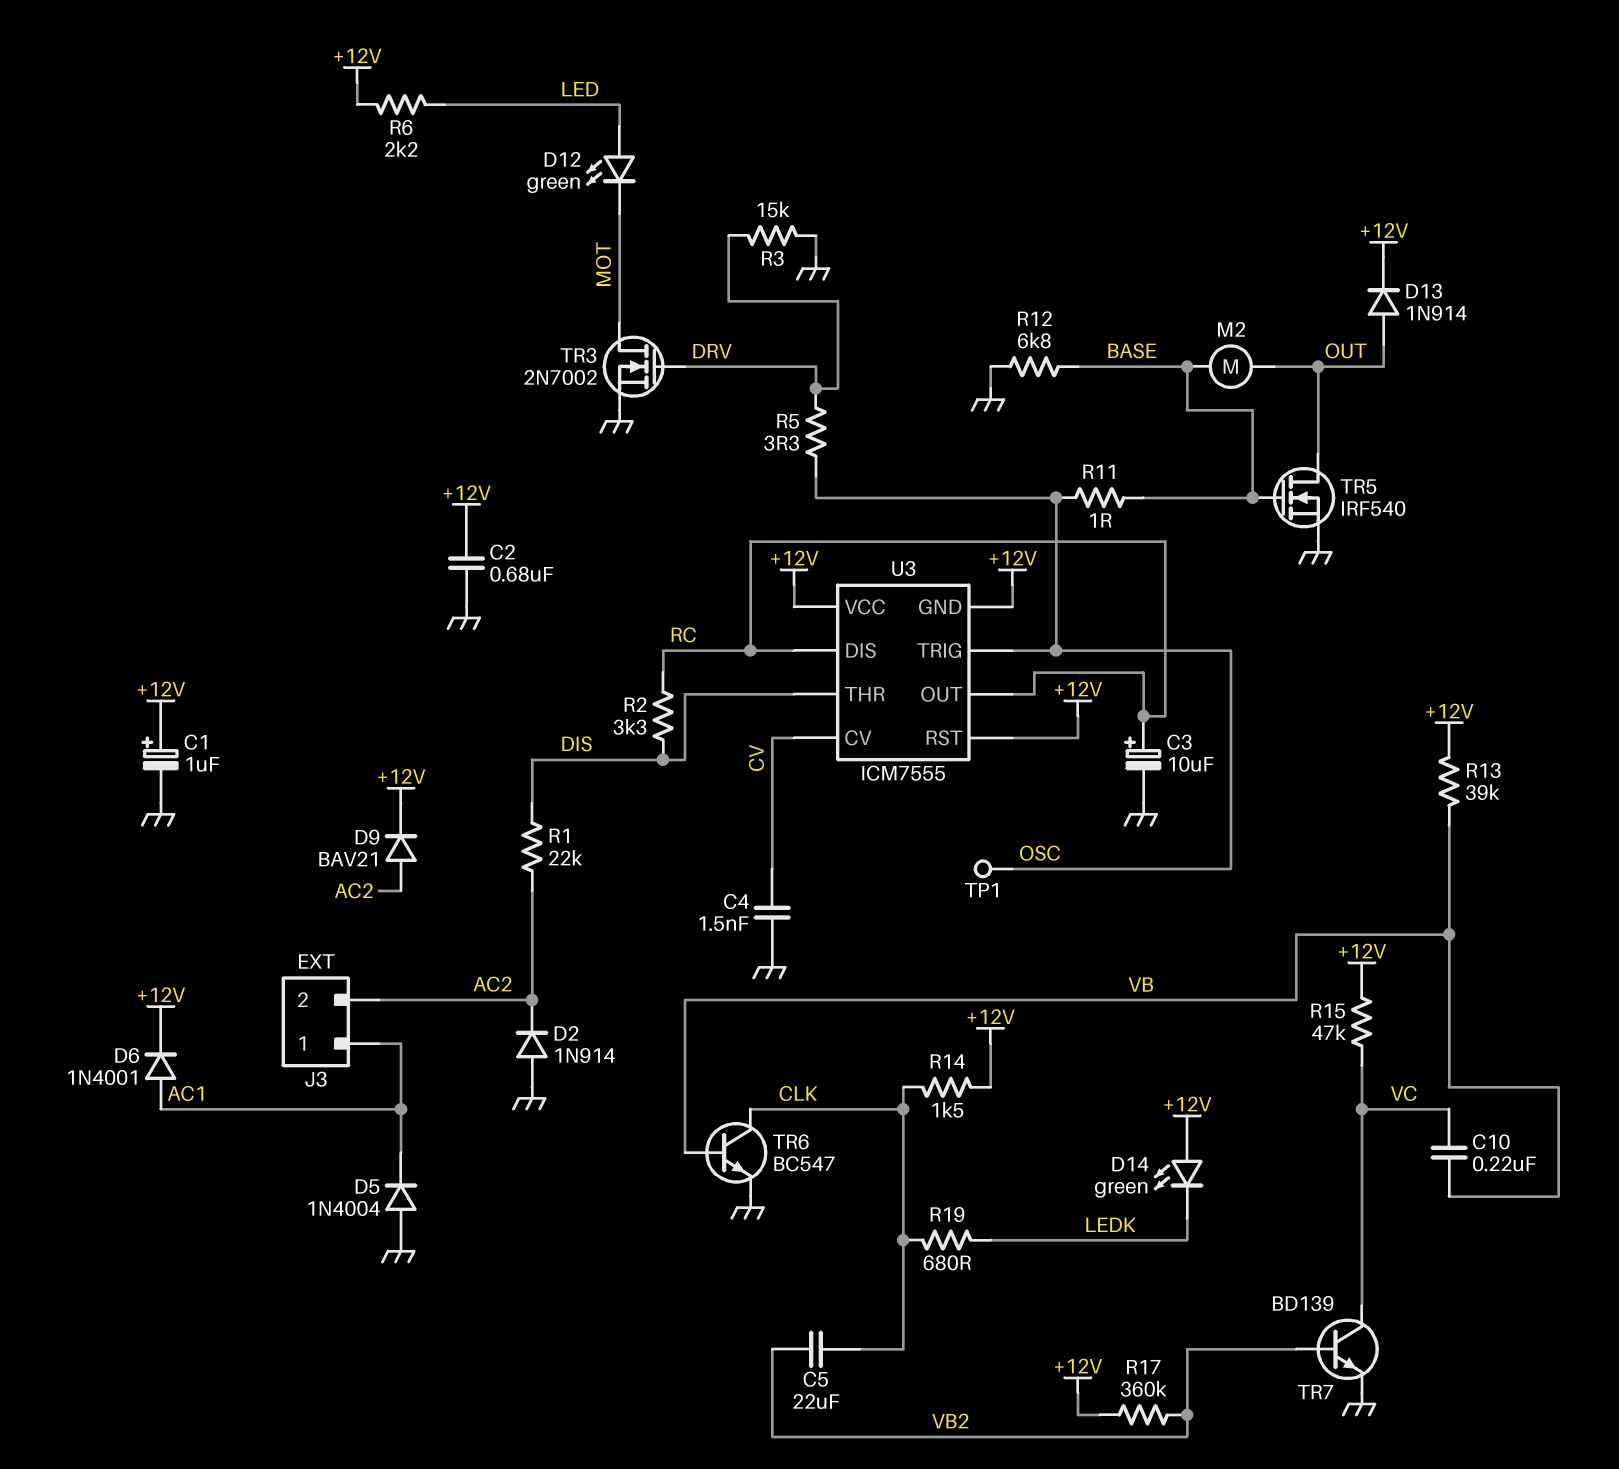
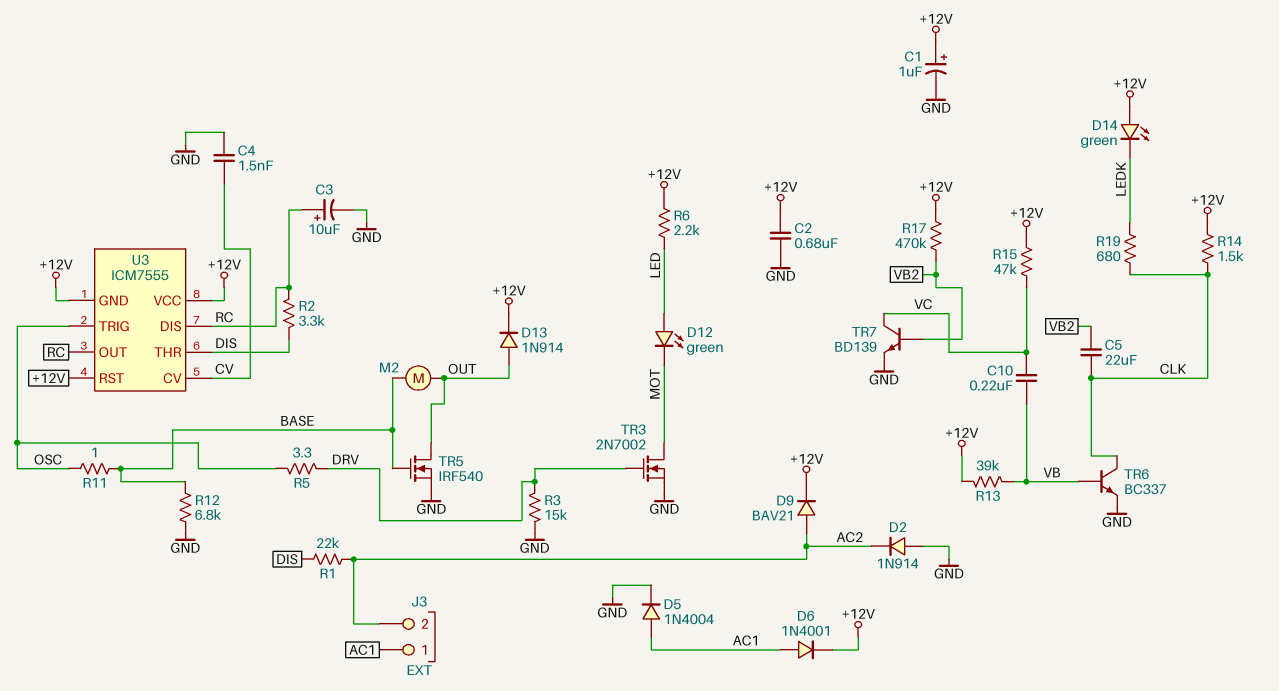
D5: diode 1N4004 (A GND, K AC1) -> diode 1N4004 (A AC1, K GND)
R17: 360k (+12V, VB2) -> 470k (+12V, VB2)
TP1: test point (OSC) -> none
TR6: NPN BC547 (B VB, C CLK, E GND) -> NPN BC337 (B VB, C CLK, E GND)

